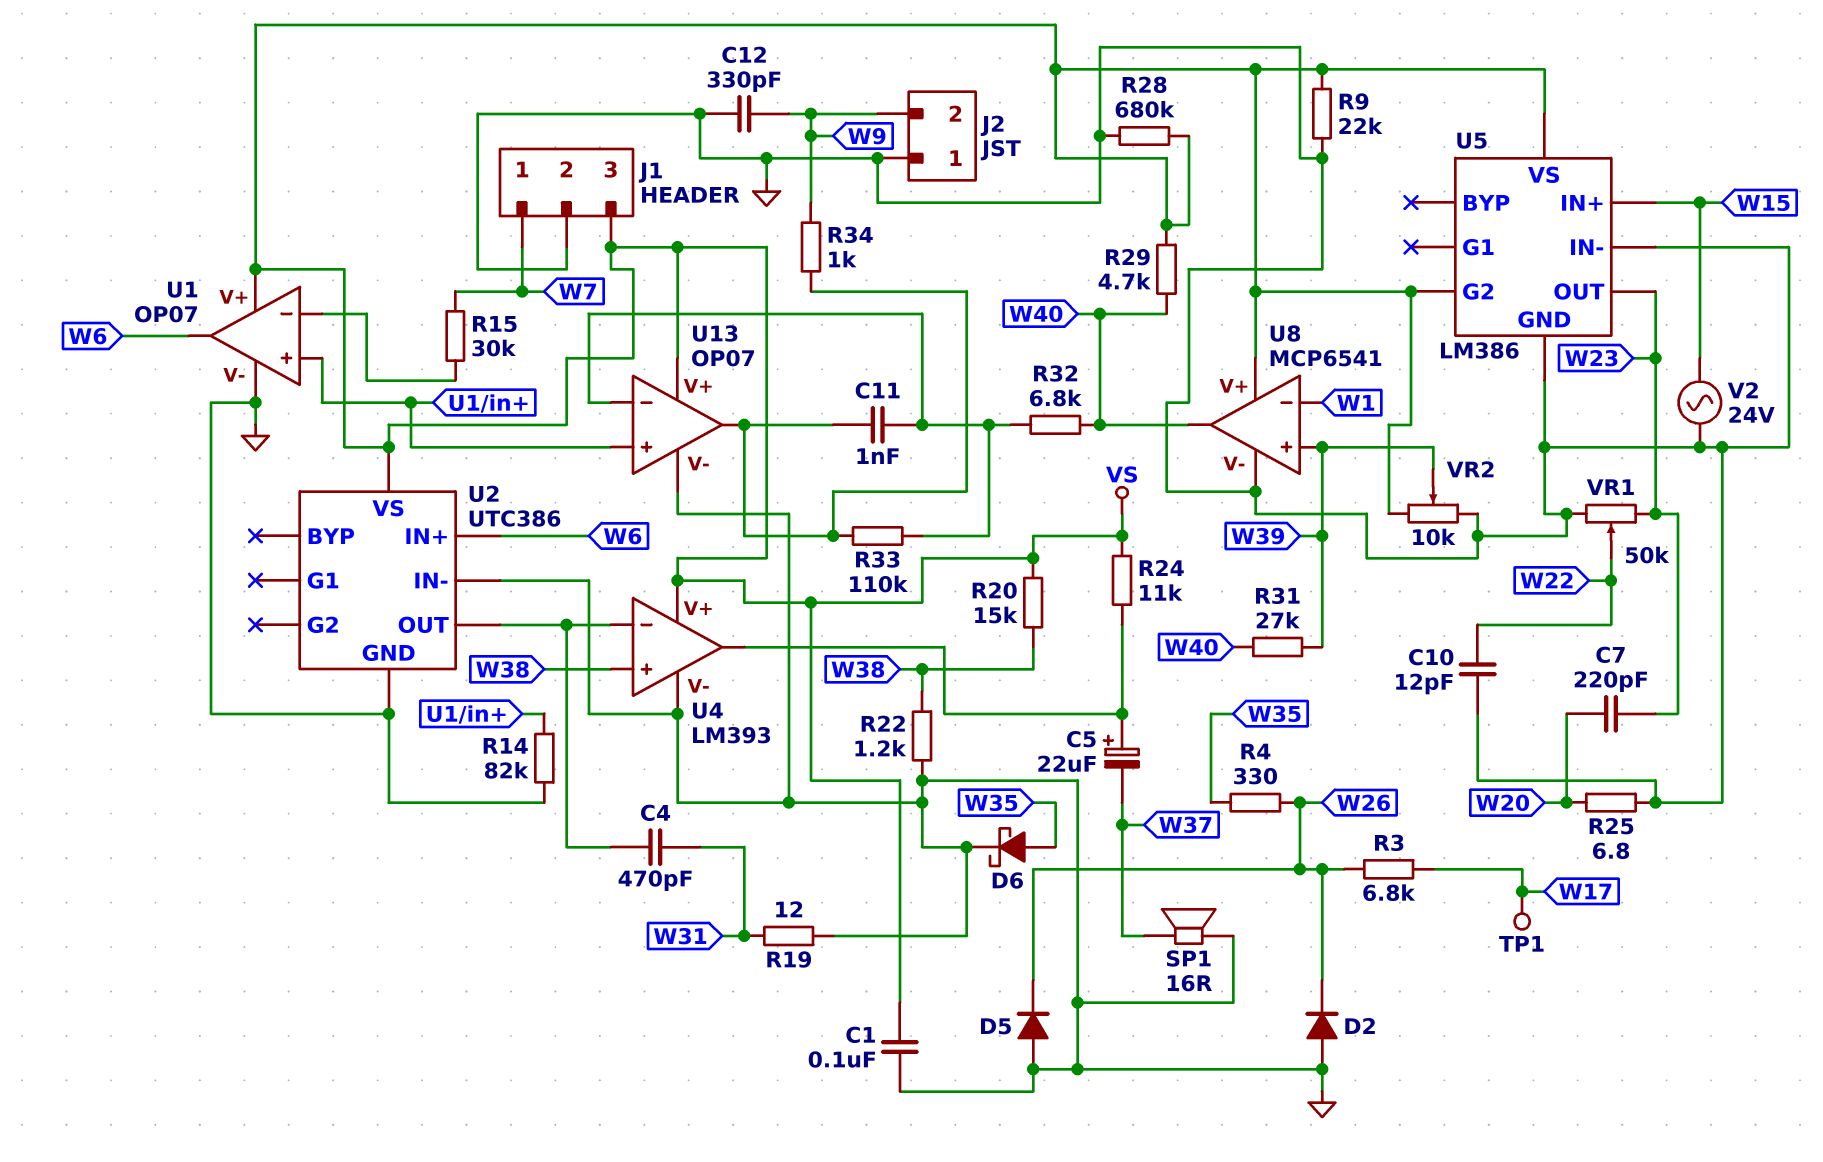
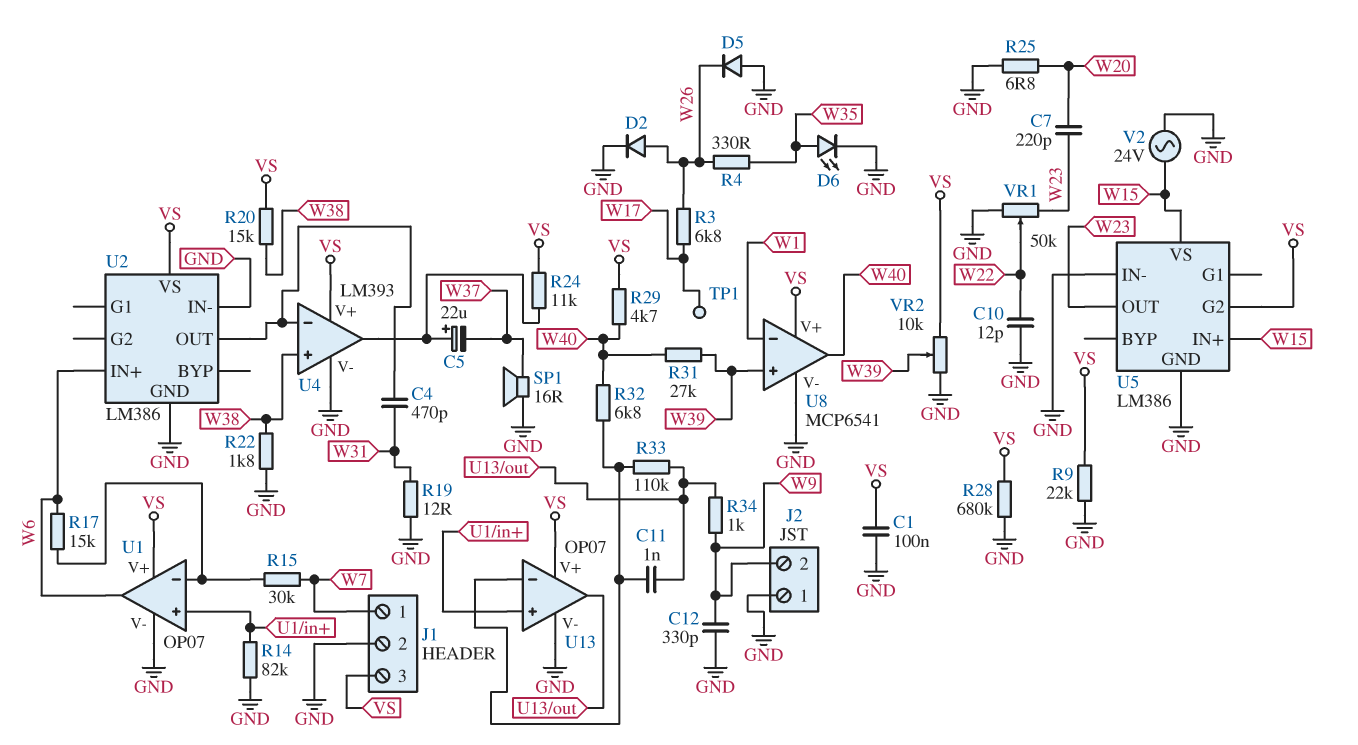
D2: diode (A GND, K W26) -> diode (A W26, K GND)
D6: schottky (A W35, K GND) -> LED (A W35, K GND)
R17: none -> 15k (U1/in-, W6)
R22: 1.2k (GND, W38) -> 1.8k (GND, W38)
U2: UTC386 -> LM386
U5 pin VS: VS -> W15

